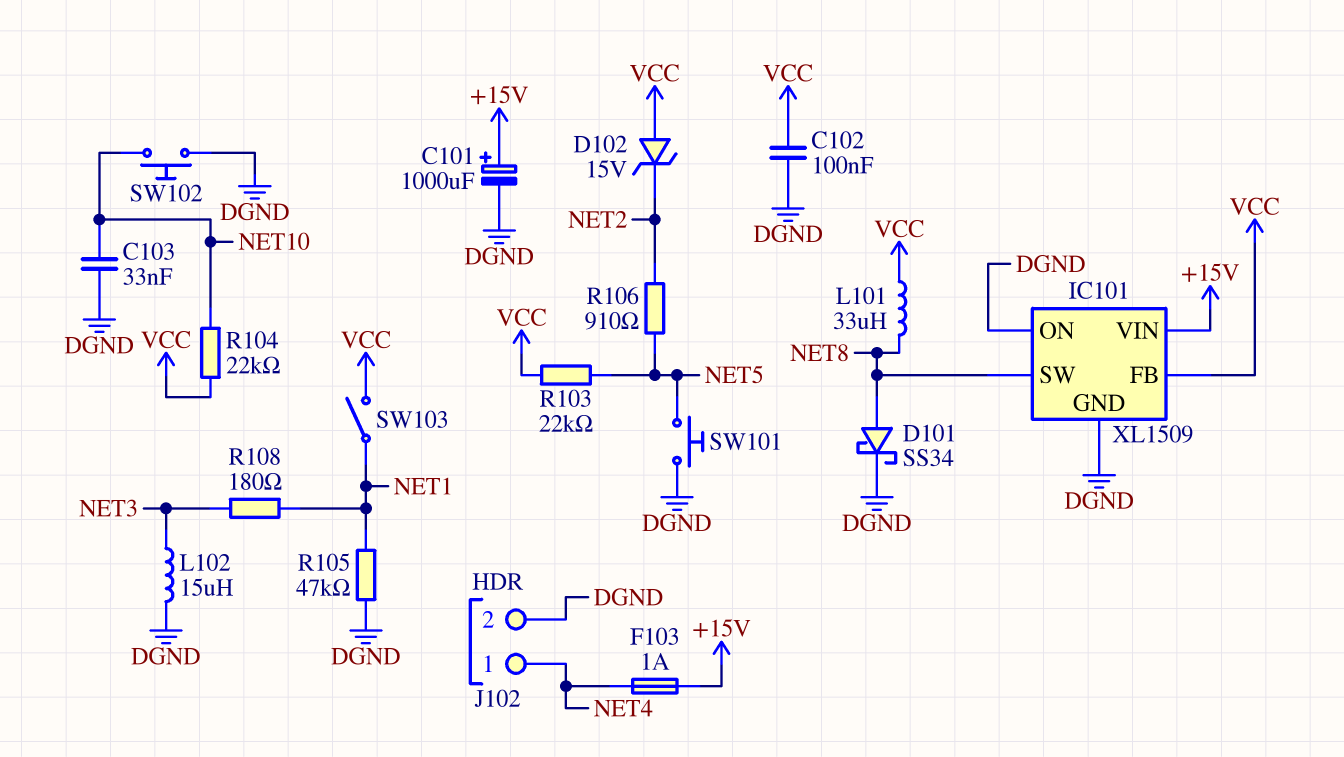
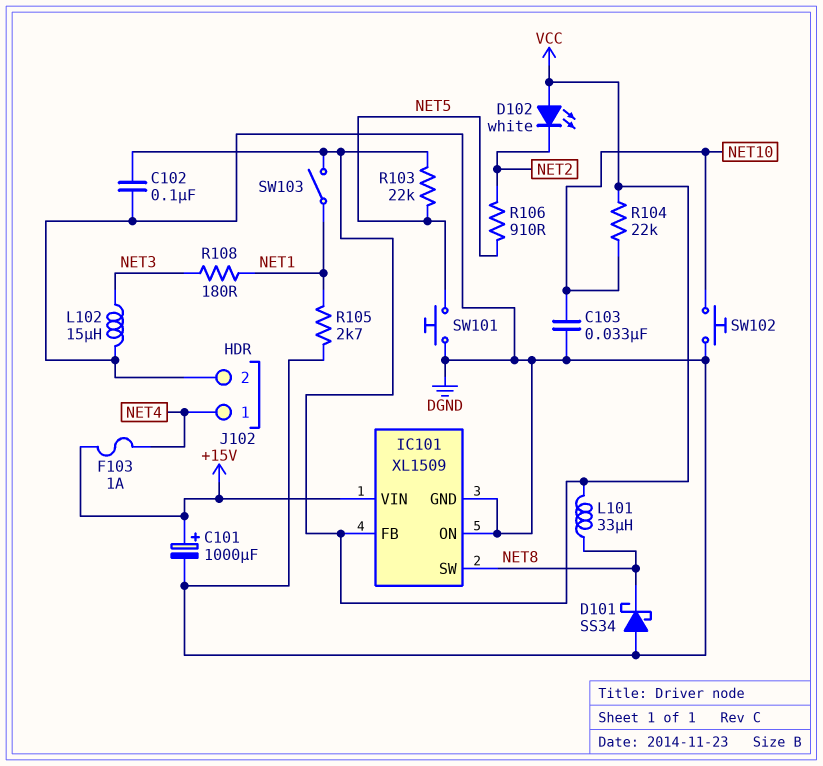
D101: schottky SS34 (A NET8, K DGND) -> schottky SS34 (A DGND, K NET8)
D102: zener 15V (A VCC, K NET2) -> LED white (A VCC, K NET2)
R105: 47k (DGND, NET1) -> 2.7k (DGND, NET1)

